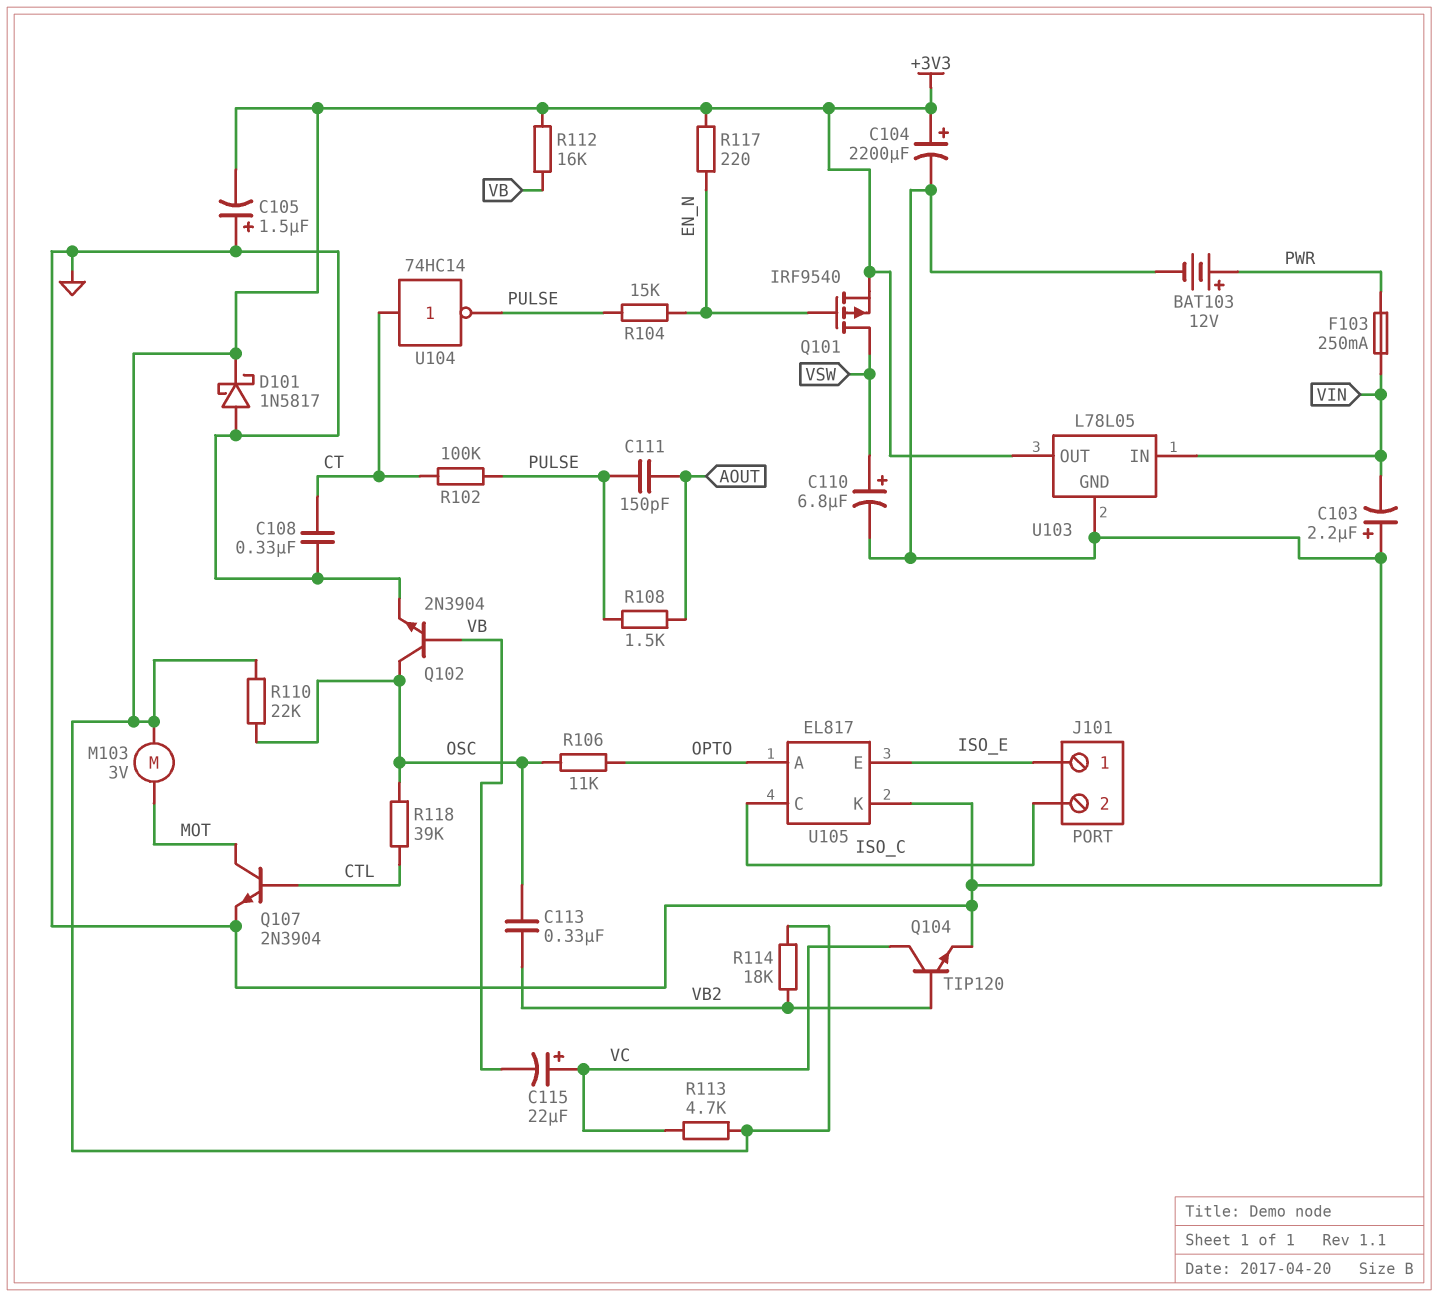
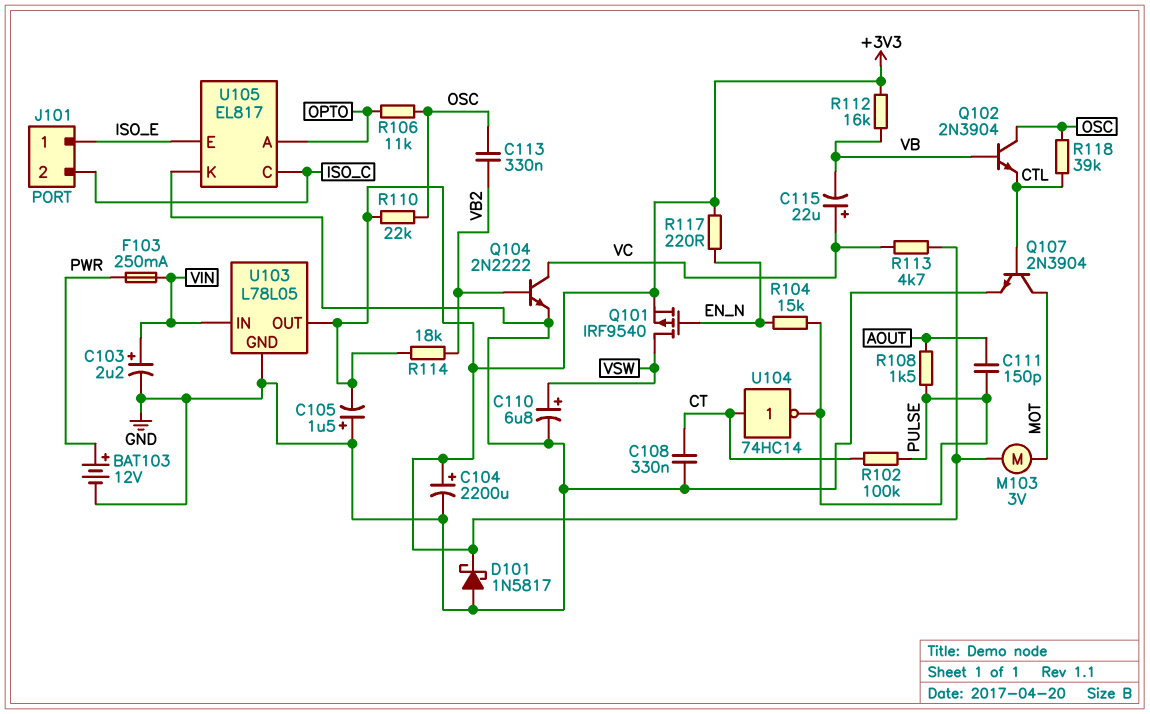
C103: 2.2uF (plus GND, minus VIN) -> 2.2uF (plus VIN, minus GND)
Q102: NPN 2N3904 (B VB, C OSC, E GND) -> NPN 2N3904 (B VB, C OSC, E CTL)
Q104: NPN TIP120 (B VB2, C VC, E GND) -> NPN 2N2222 (B VB2, C VC, E GND)

